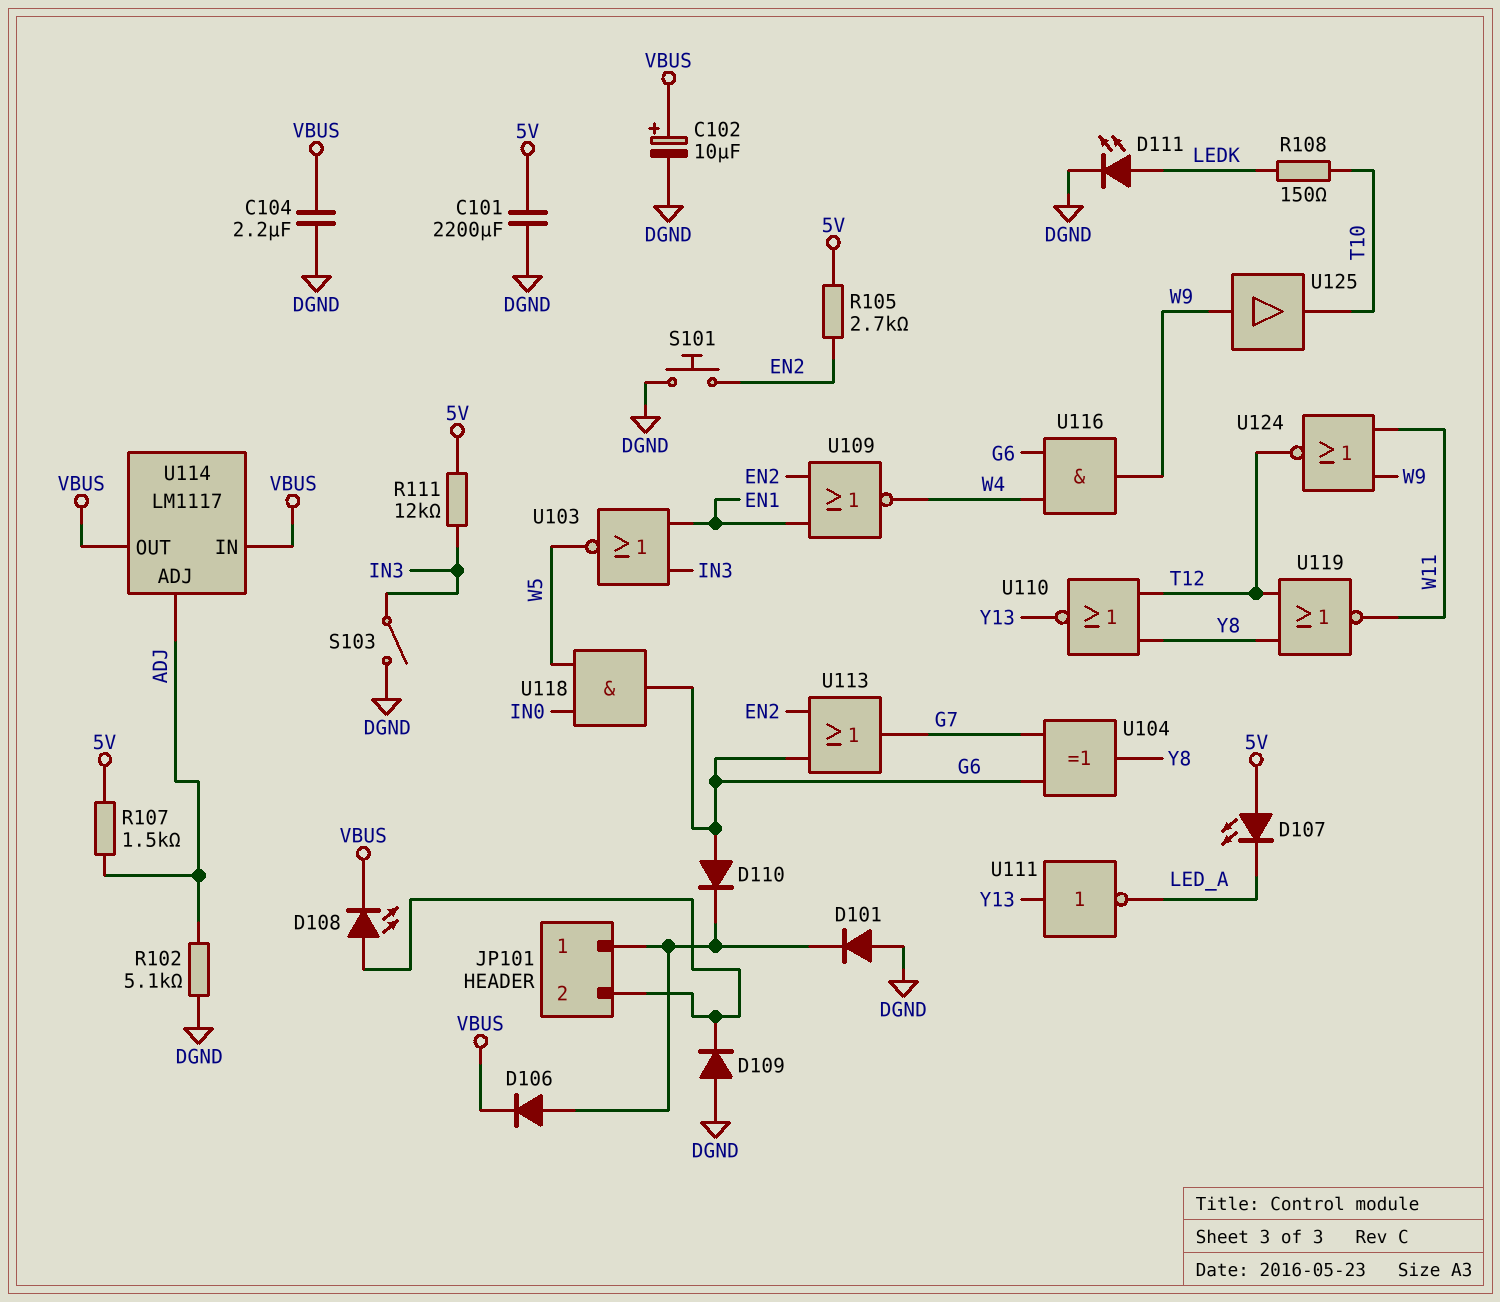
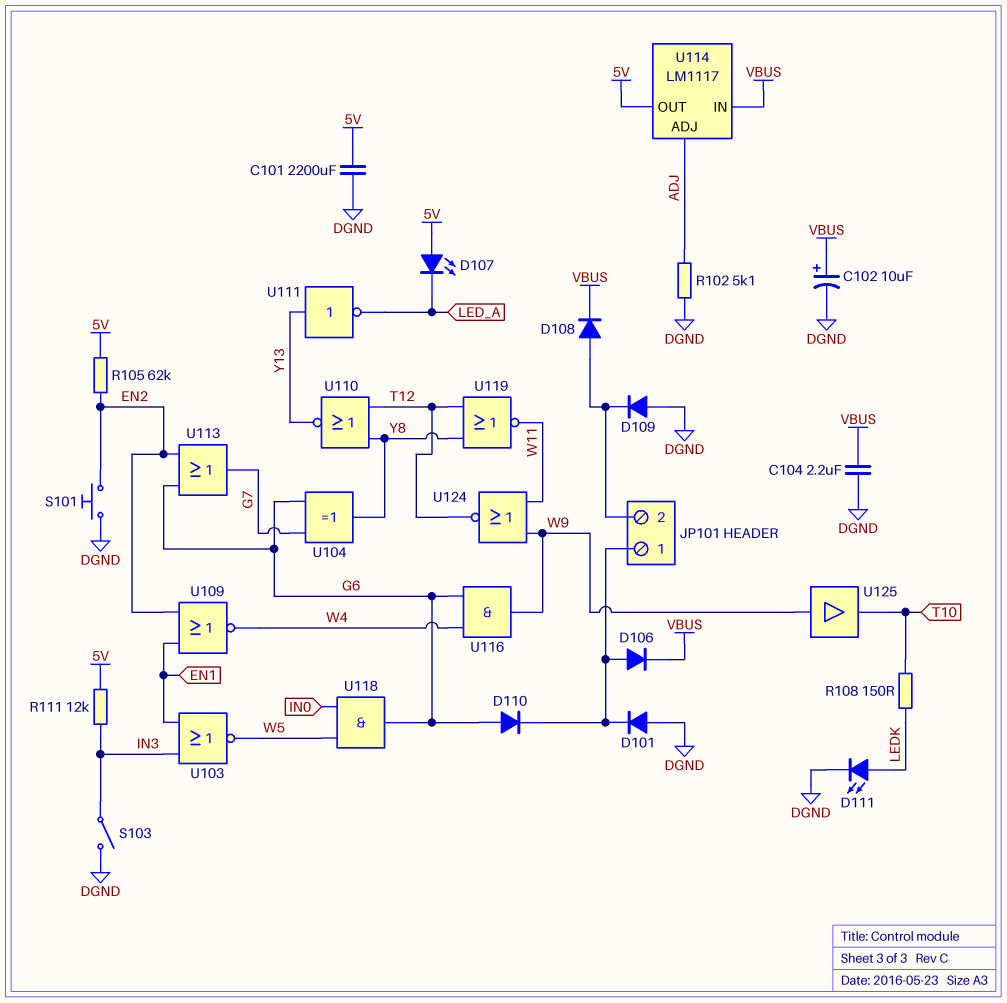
D108: LED (A JP101/2, K VBUS) -> diode (A JP101/2, K VBUS)
R105: 2.7k (5V, EN2) -> 62k (5V, EN2)
R107: 1.5k (5V, ADJ) -> none
U114 pin OUT: VBUS -> 5V

